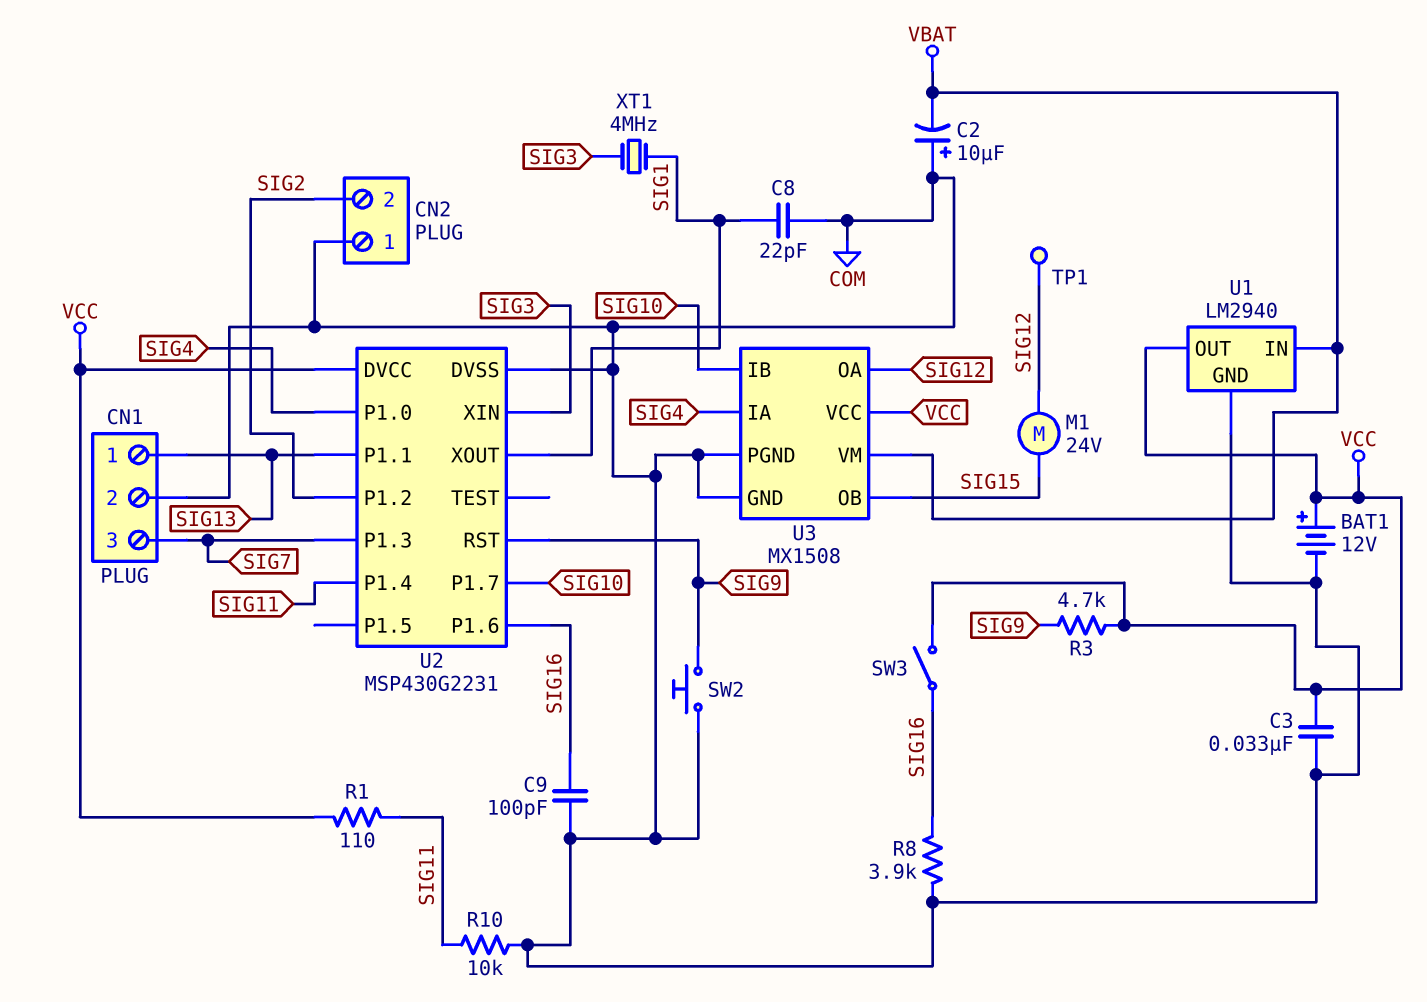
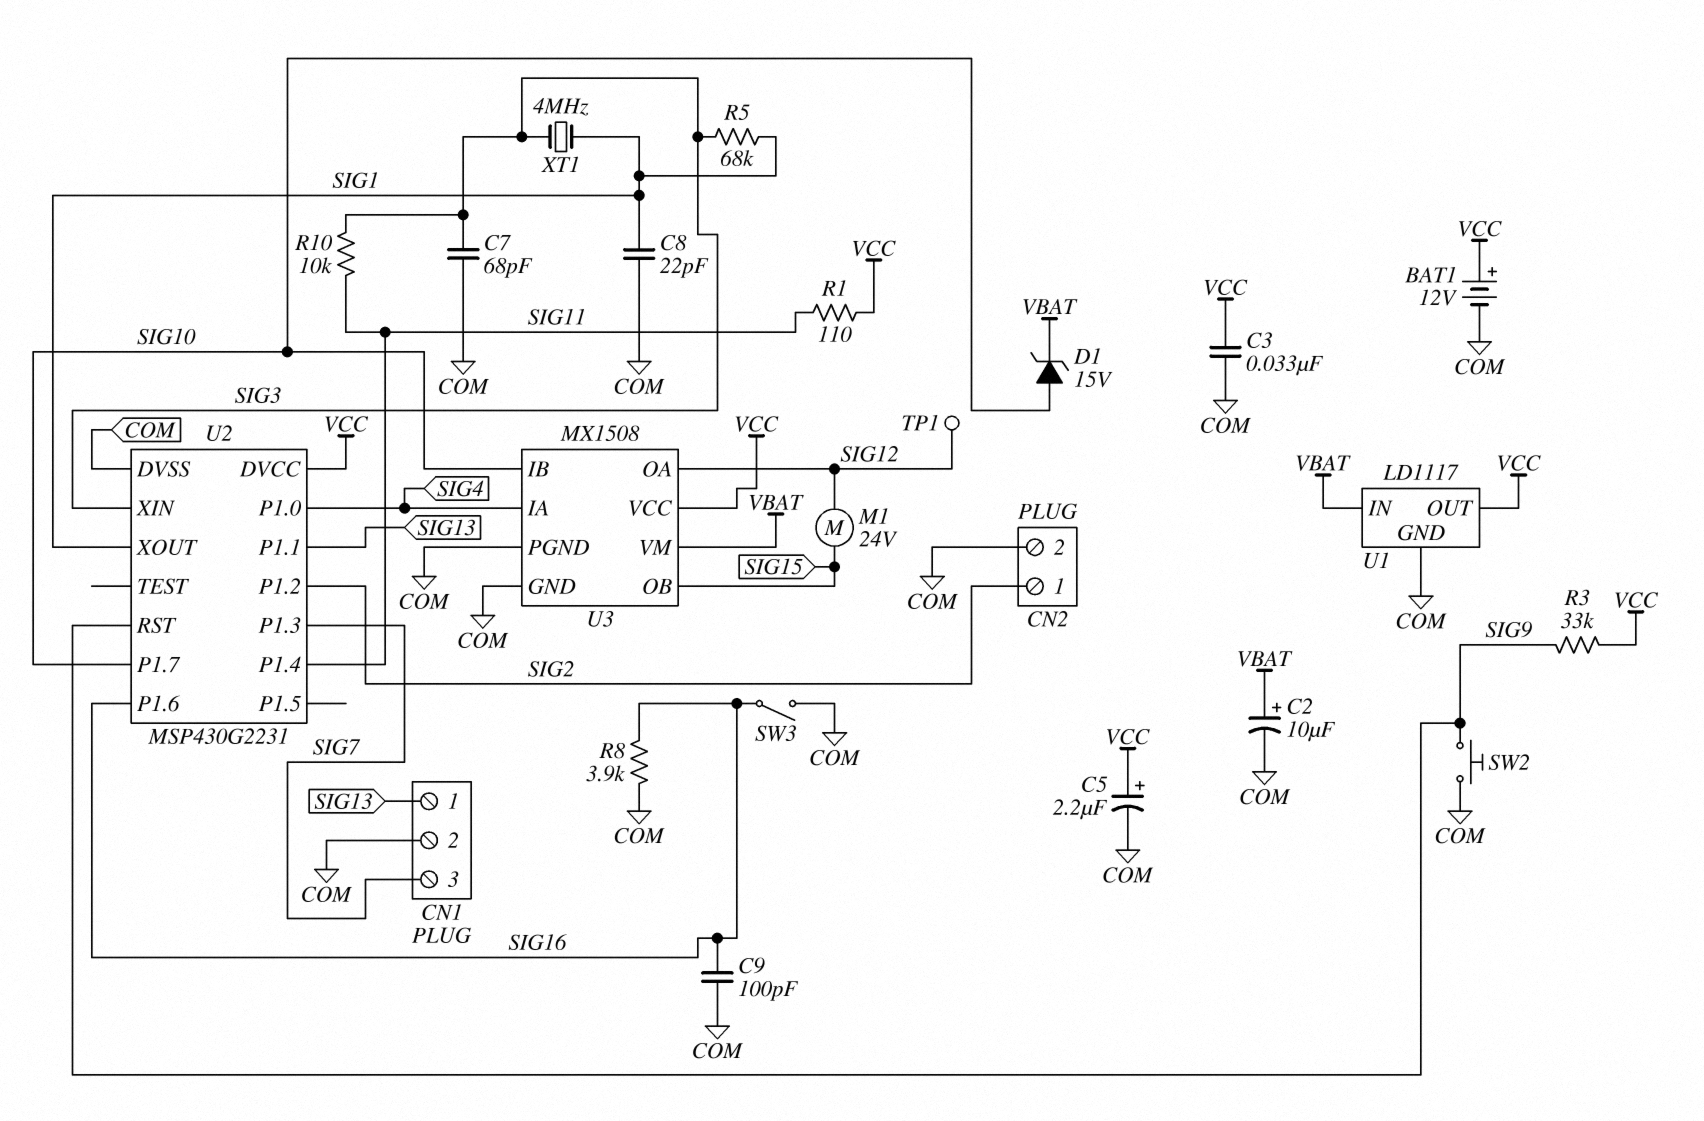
C2: 10uF (plus COM, minus VBAT) -> 10uF (plus VBAT, minus COM)
C5: none -> 2.2uF (plus VCC, minus COM)
C7: none -> 68pF (COM, SIG3)
CN2 pin 1: COM -> SIG2
CN2 pin 2: SIG2 -> COM
D1: none -> zener 15V (A SIG10, K VBAT)
R3: 4.7k (SIG9, VCC) -> 33k (SIG9, VCC)
R5: none -> 68k (SIG1, SIG3)
R10: 10k (COM, SIG11) -> 10k (SIG3, SIG11)
SW3: switch (SIG16, VCC) -> switch (COM, SIG16)
U1: LM2940 -> LD1117

